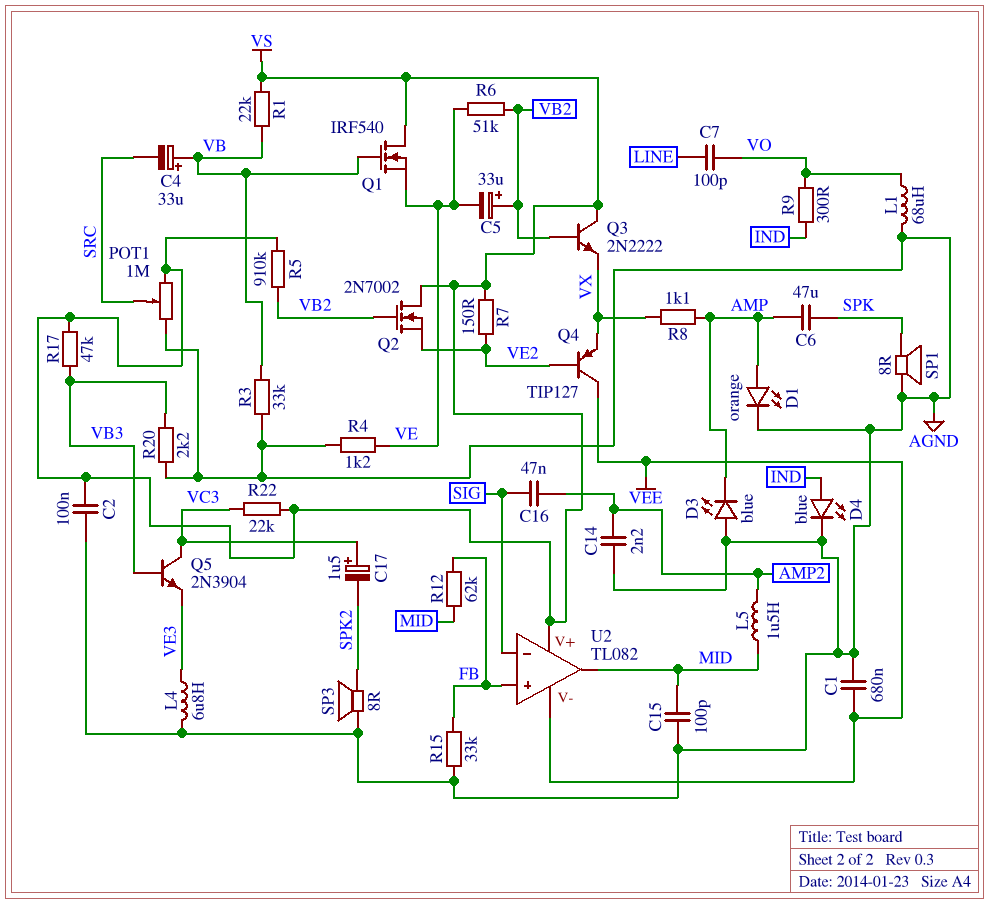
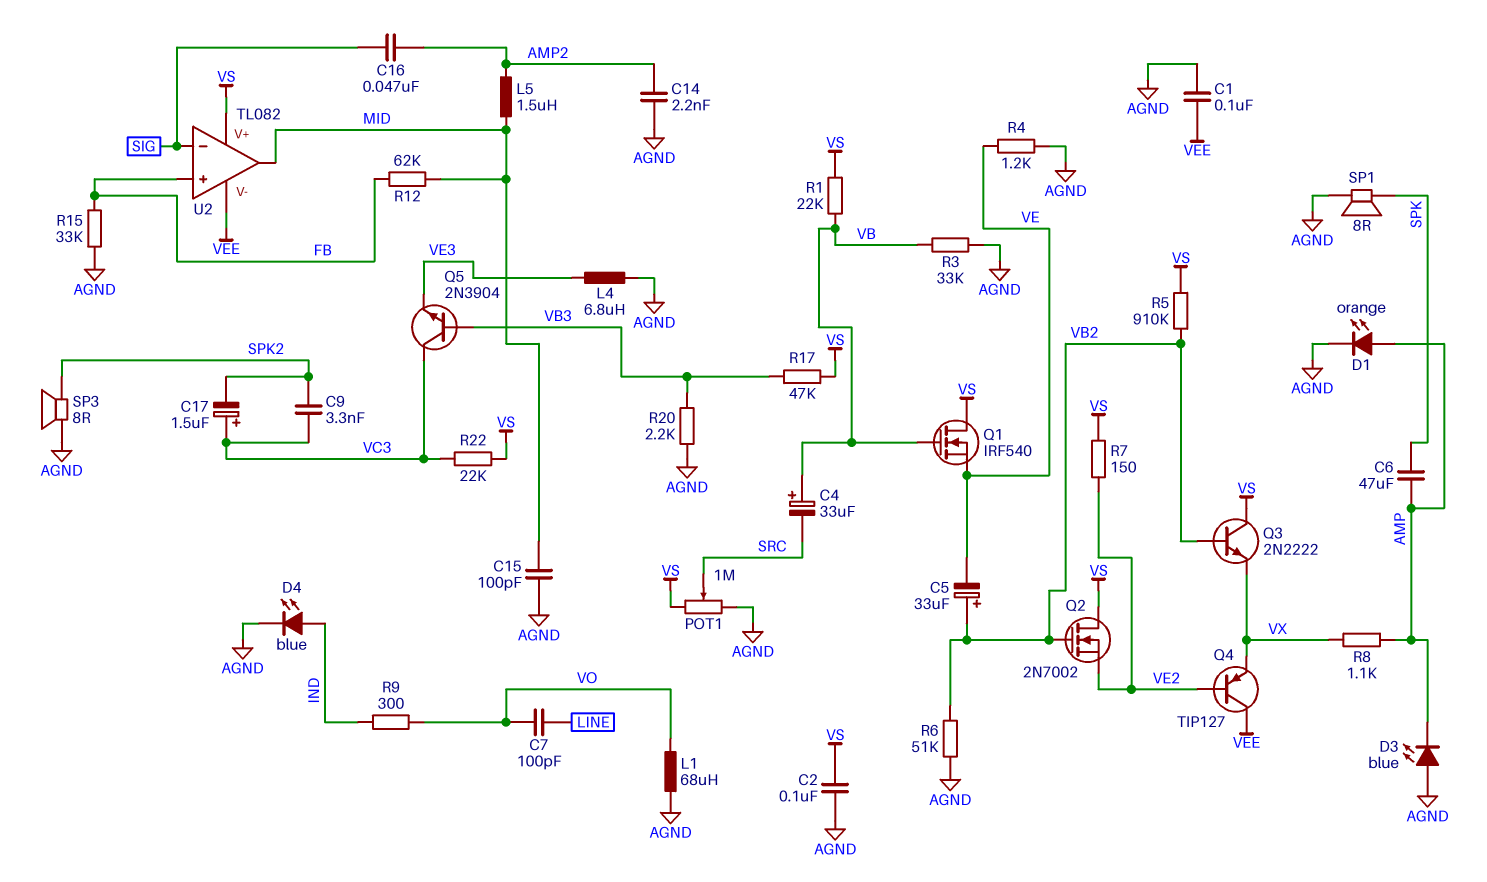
C1: 680nF (AGND, VEE) -> 100nF (AGND, VEE)
C9: none -> 3.3nF (SPK2, VC3)
R6: 51k (VB2, VE) -> 51k (AGND, VB2)

